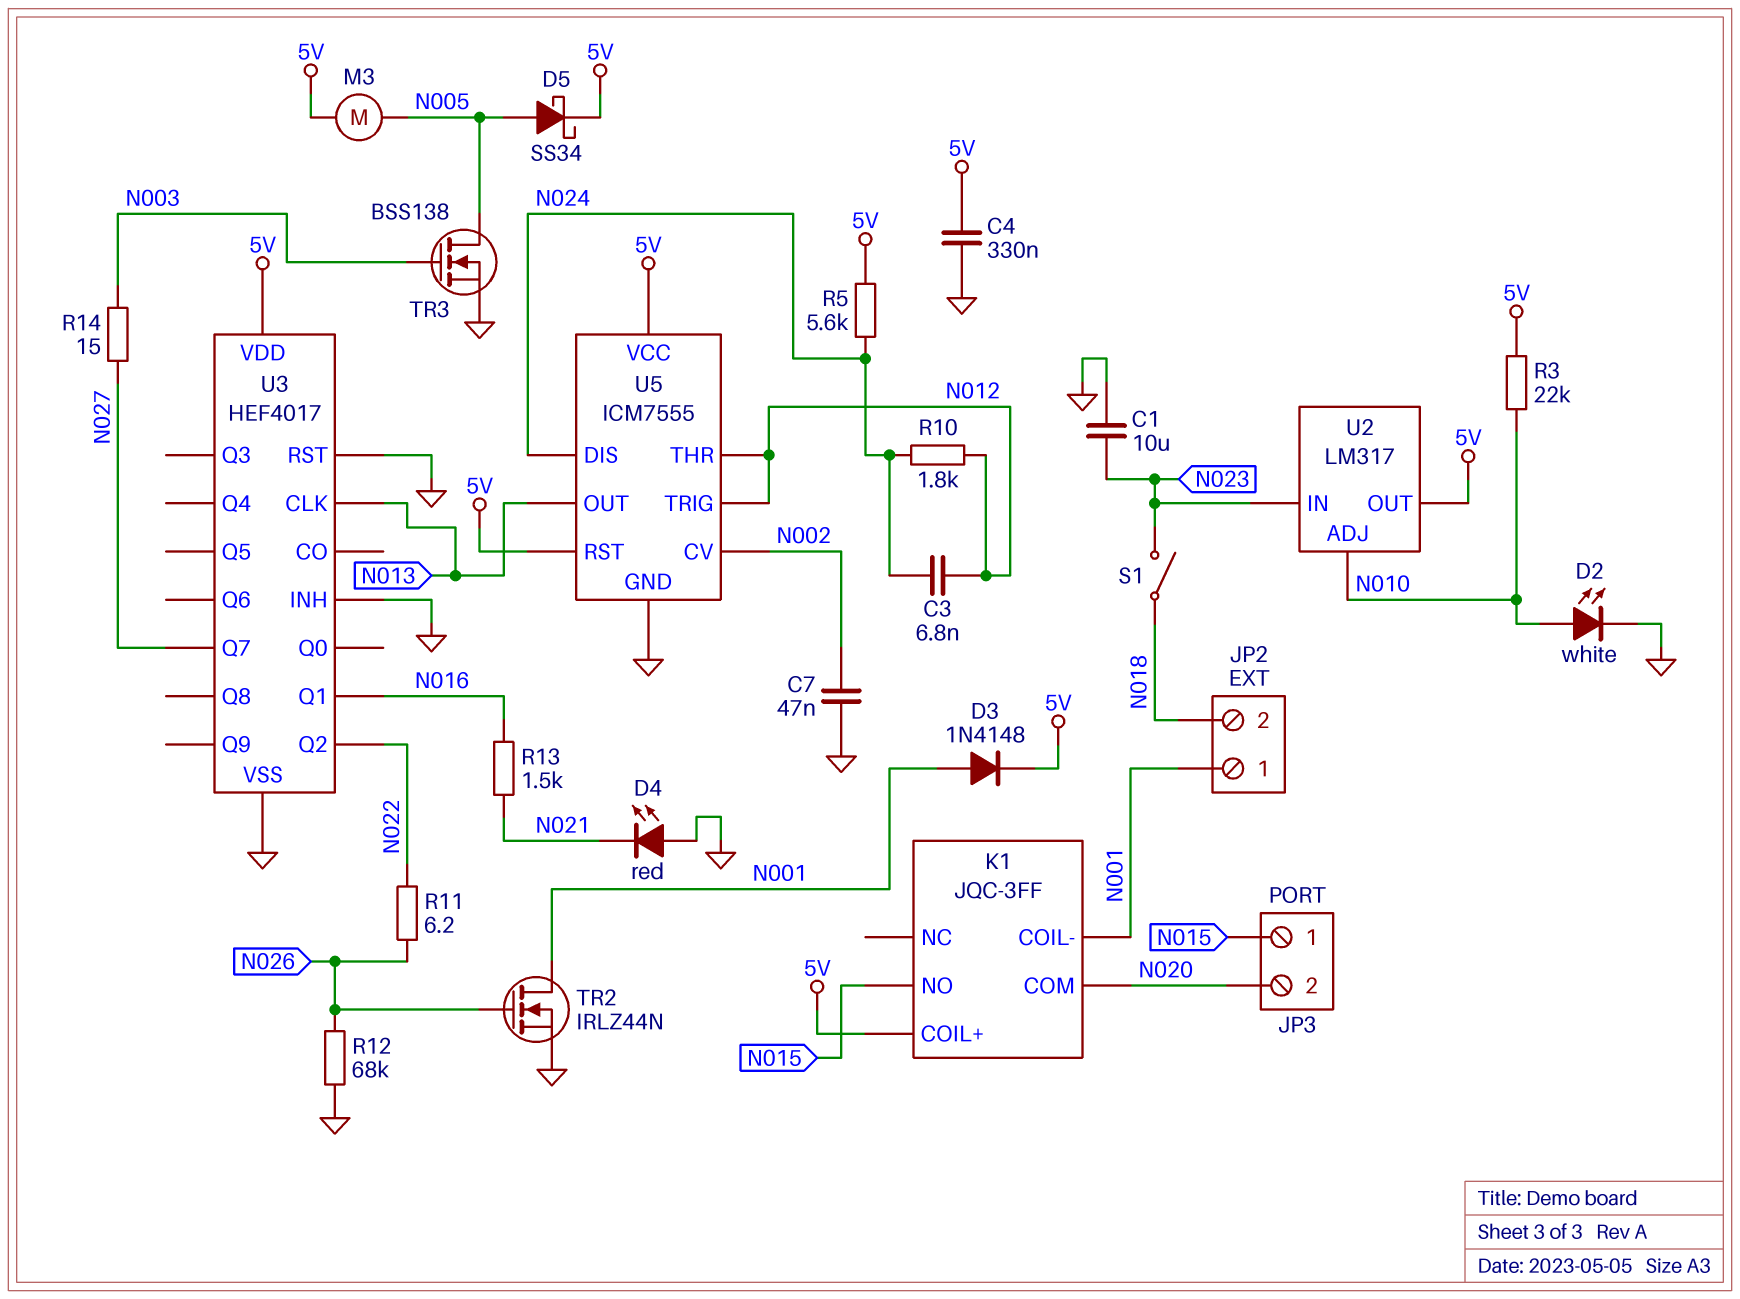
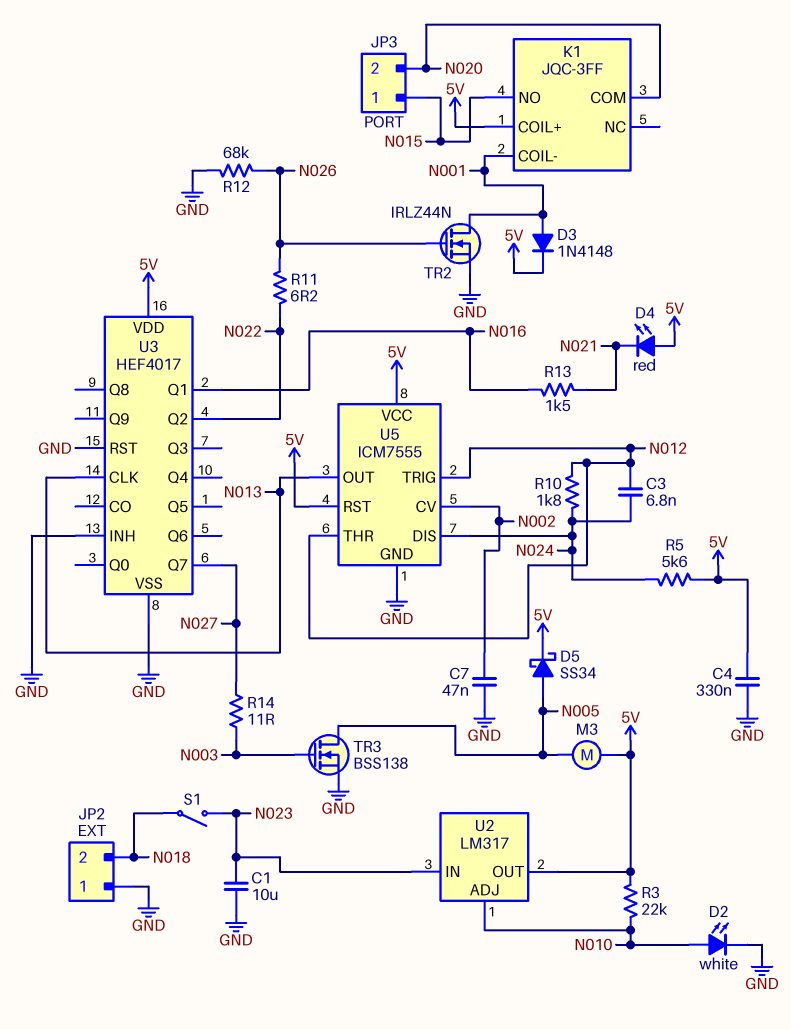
D4: LED red (A GND, K N021) -> LED red (A 5V, K N021)
JP2 pin 1: N001 -> GND
R14: 15 (N003, N027) -> 11 (N003, N027)

